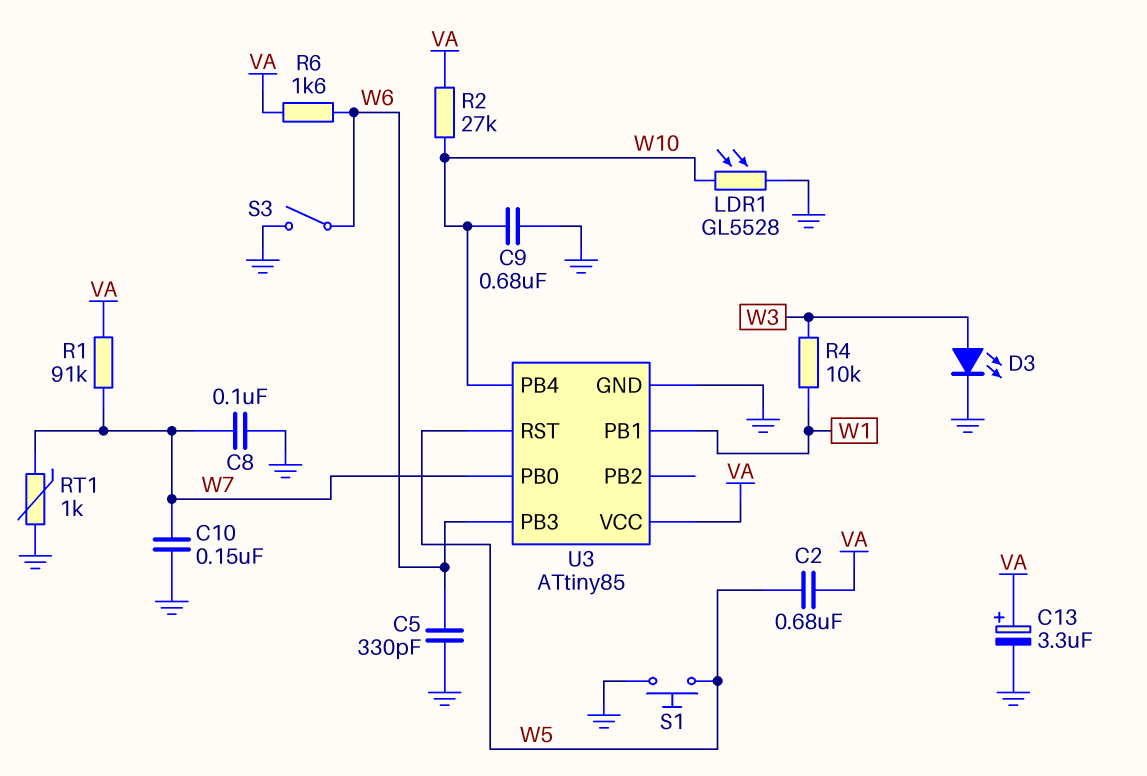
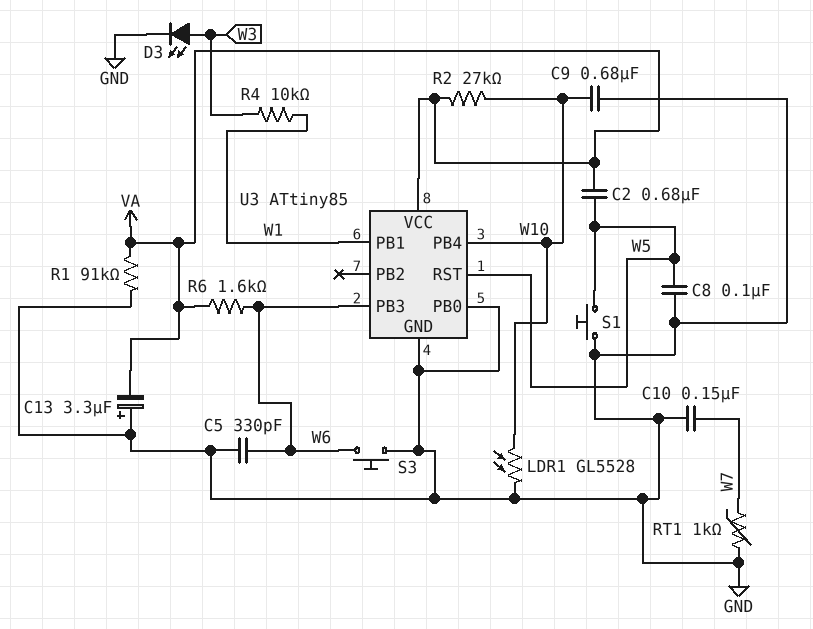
C8: 100nF (GND, W7) -> 100nF (GND, W5)
C13: 3.3uF (plus VA, minus GND) -> 3.3uF (plus GND, minus VA)
R1: 91k (VA, W7) -> 91k (GND, VA)
S3: switch (GND, W6) -> button (GND, W6)
U3 pin PB0: W7 -> GND

